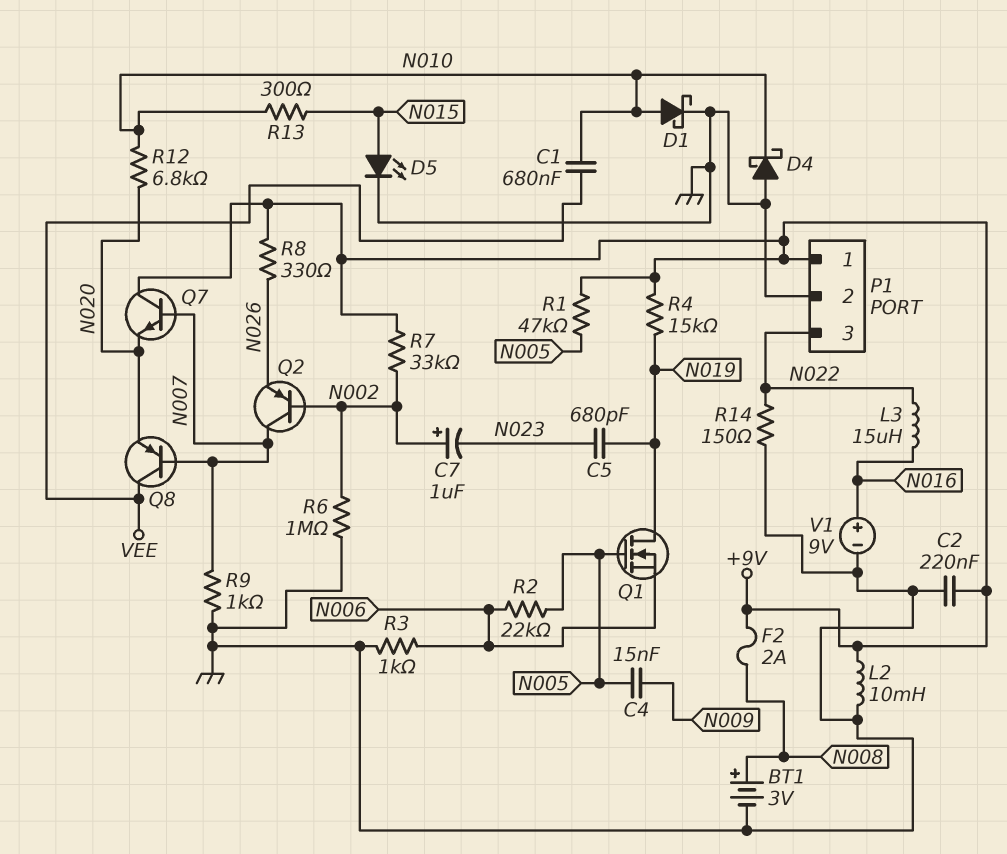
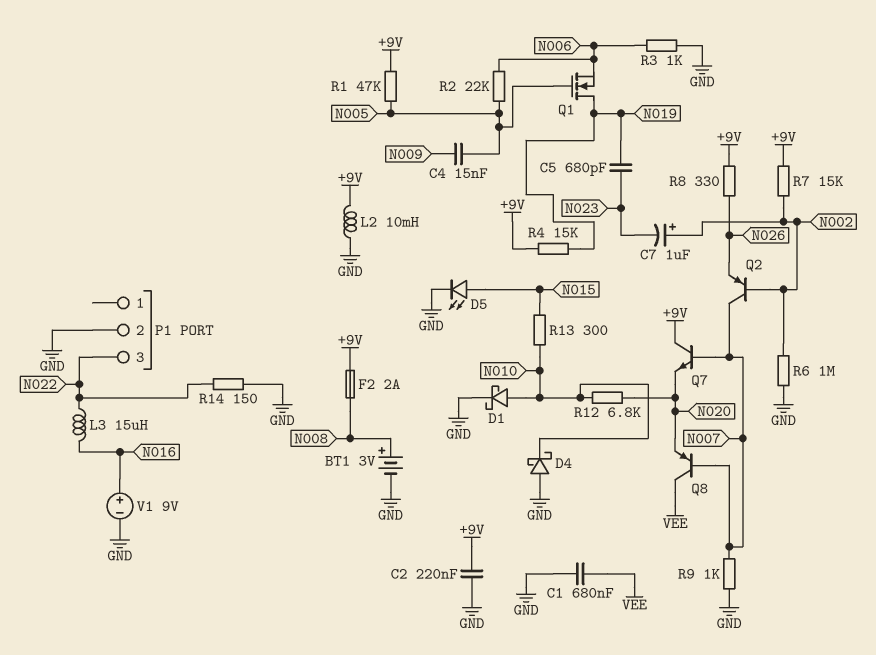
C1: 680nF (N010, VEE) -> 680nF (GND, VEE)
P1 pin 1: +9V -> none
R7: 33k (+9V, N002) -> 15k (+9V, N002)

